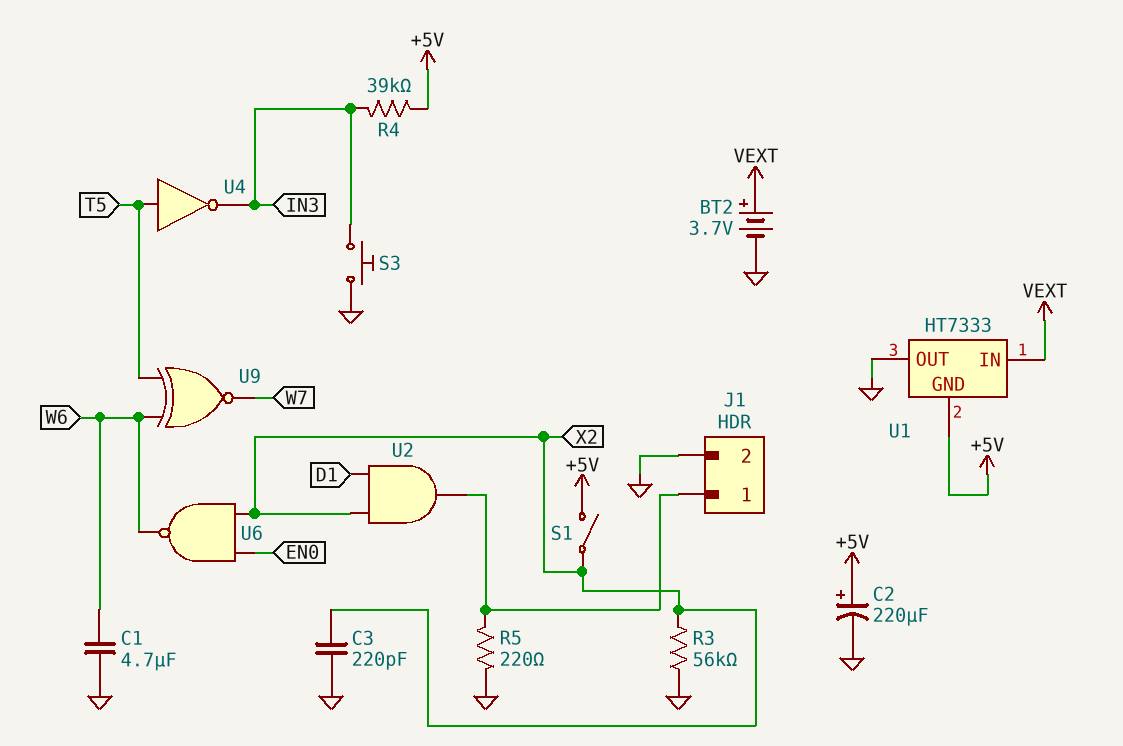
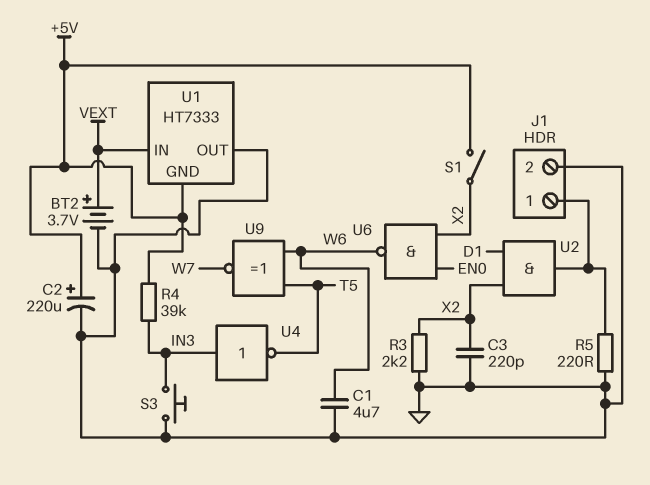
R3: 56k (GND, X2) -> 2.2k (GND, X2)
U4: NOT (in T5, out IN3) -> NOT (in IN3, out T5)

